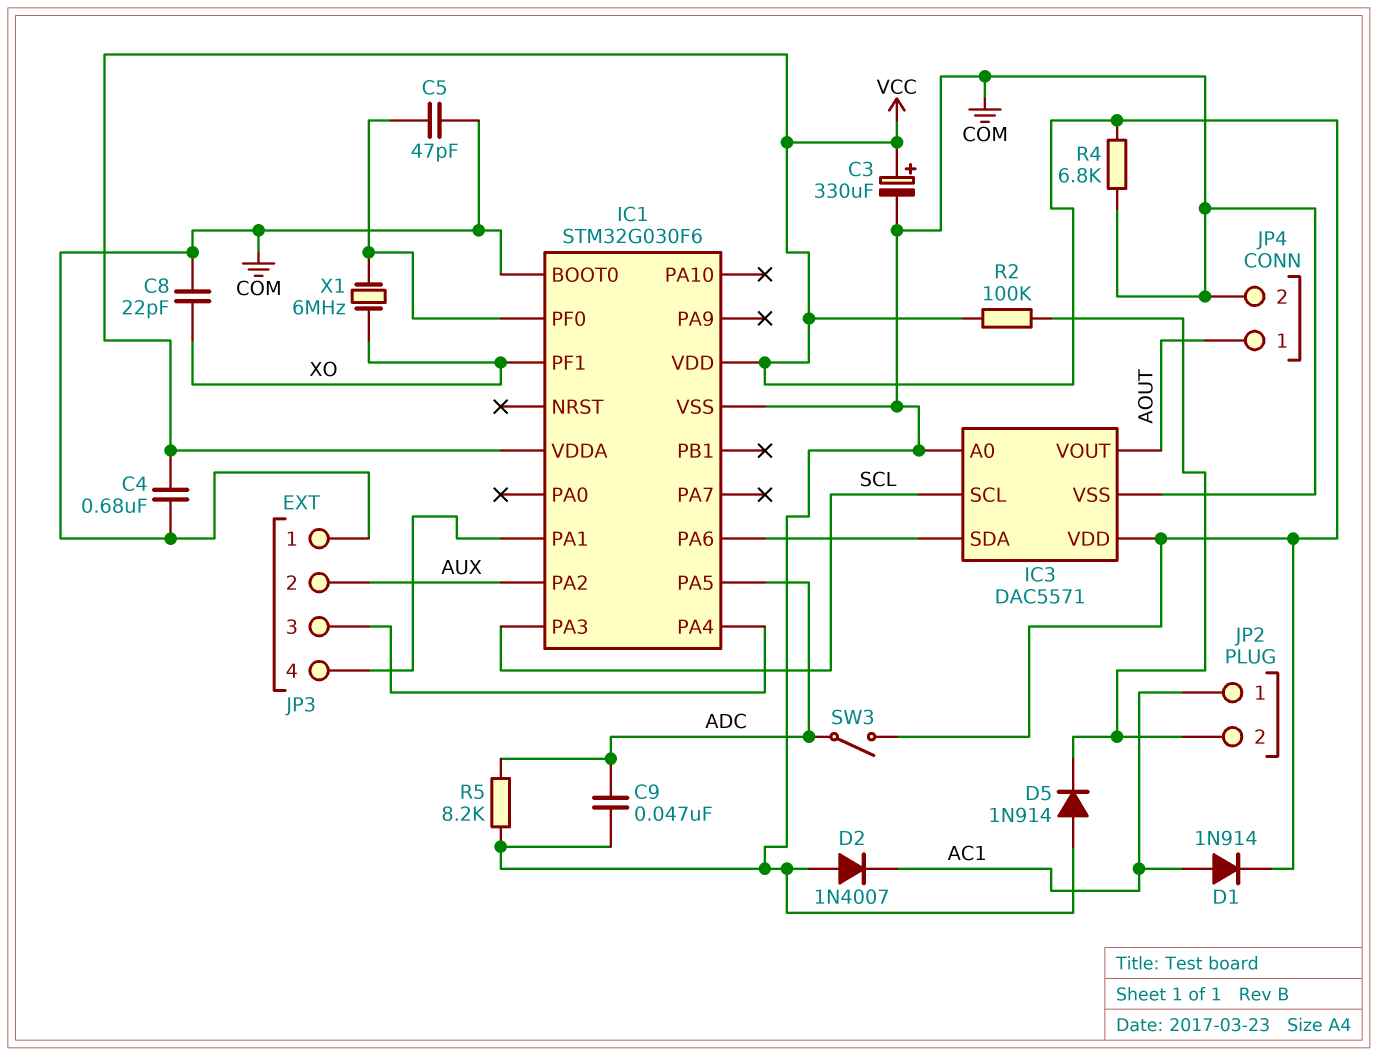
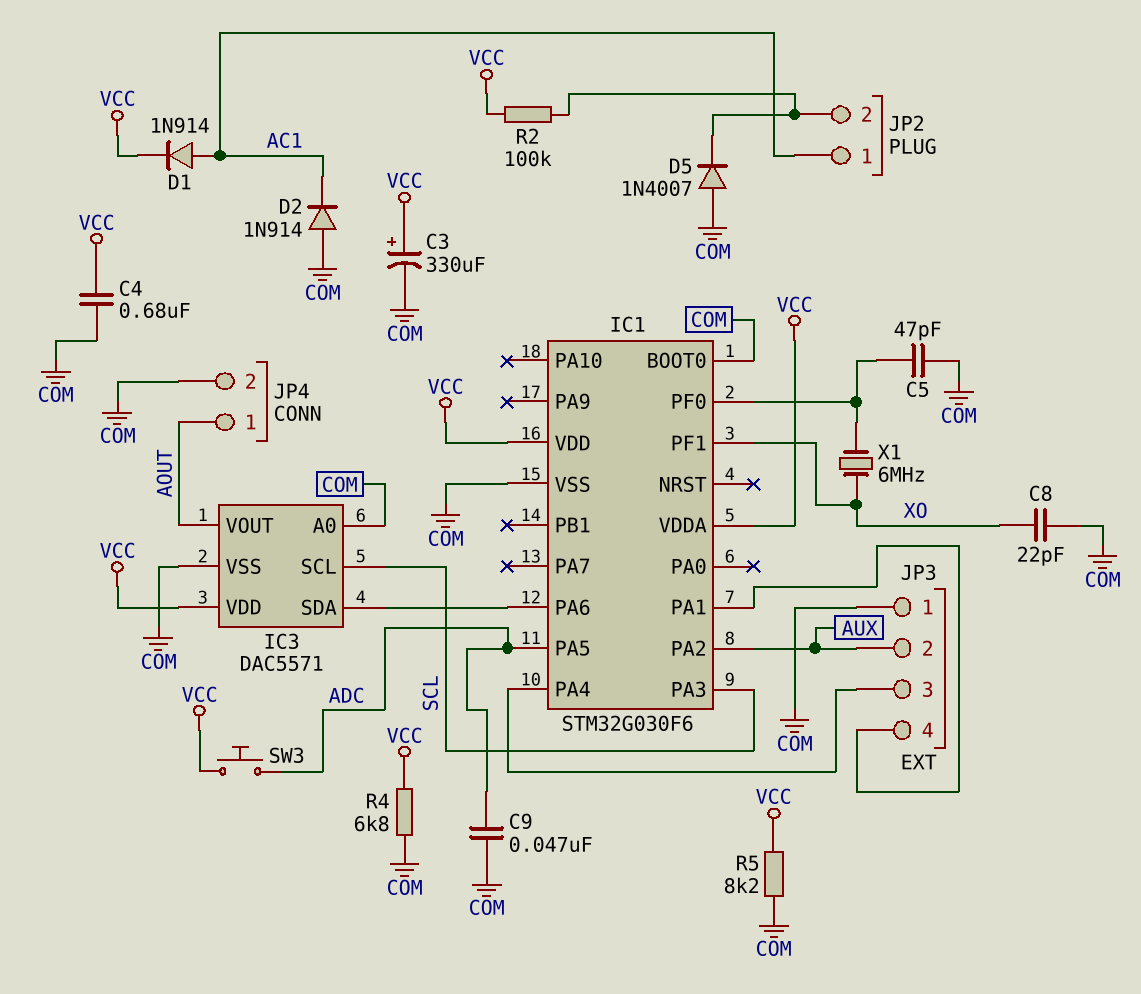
D2: diode 1N4007 (A COM, K AC1) -> diode 1N914 (A COM, K AC1)
D5: diode 1N914 (A COM, K JP2/2) -> diode 1N4007 (A COM, K JP2/2)
R5: 8.2k (ADC, COM) -> 8.2k (COM, VCC)
SW3: switch (ADC, VCC) -> button (ADC, VCC)

